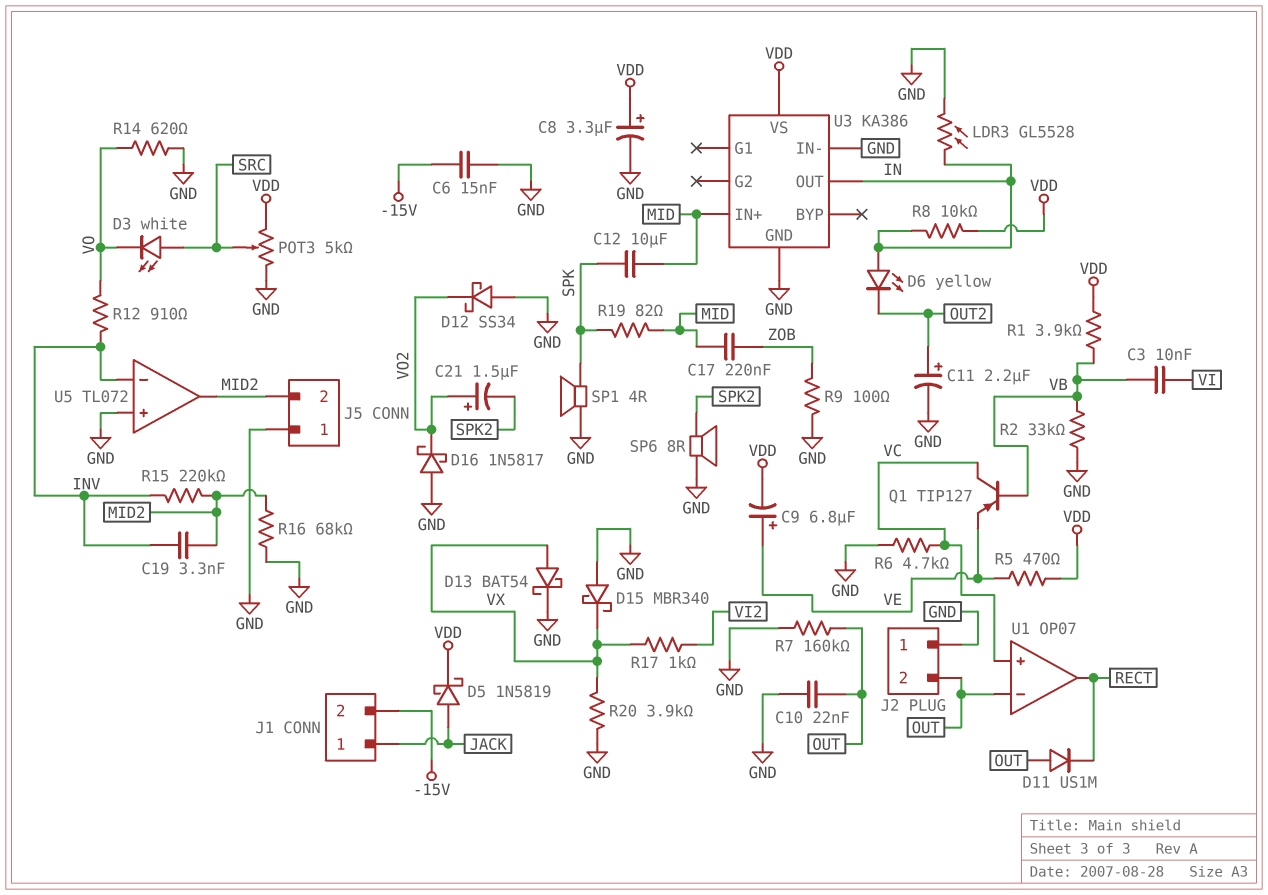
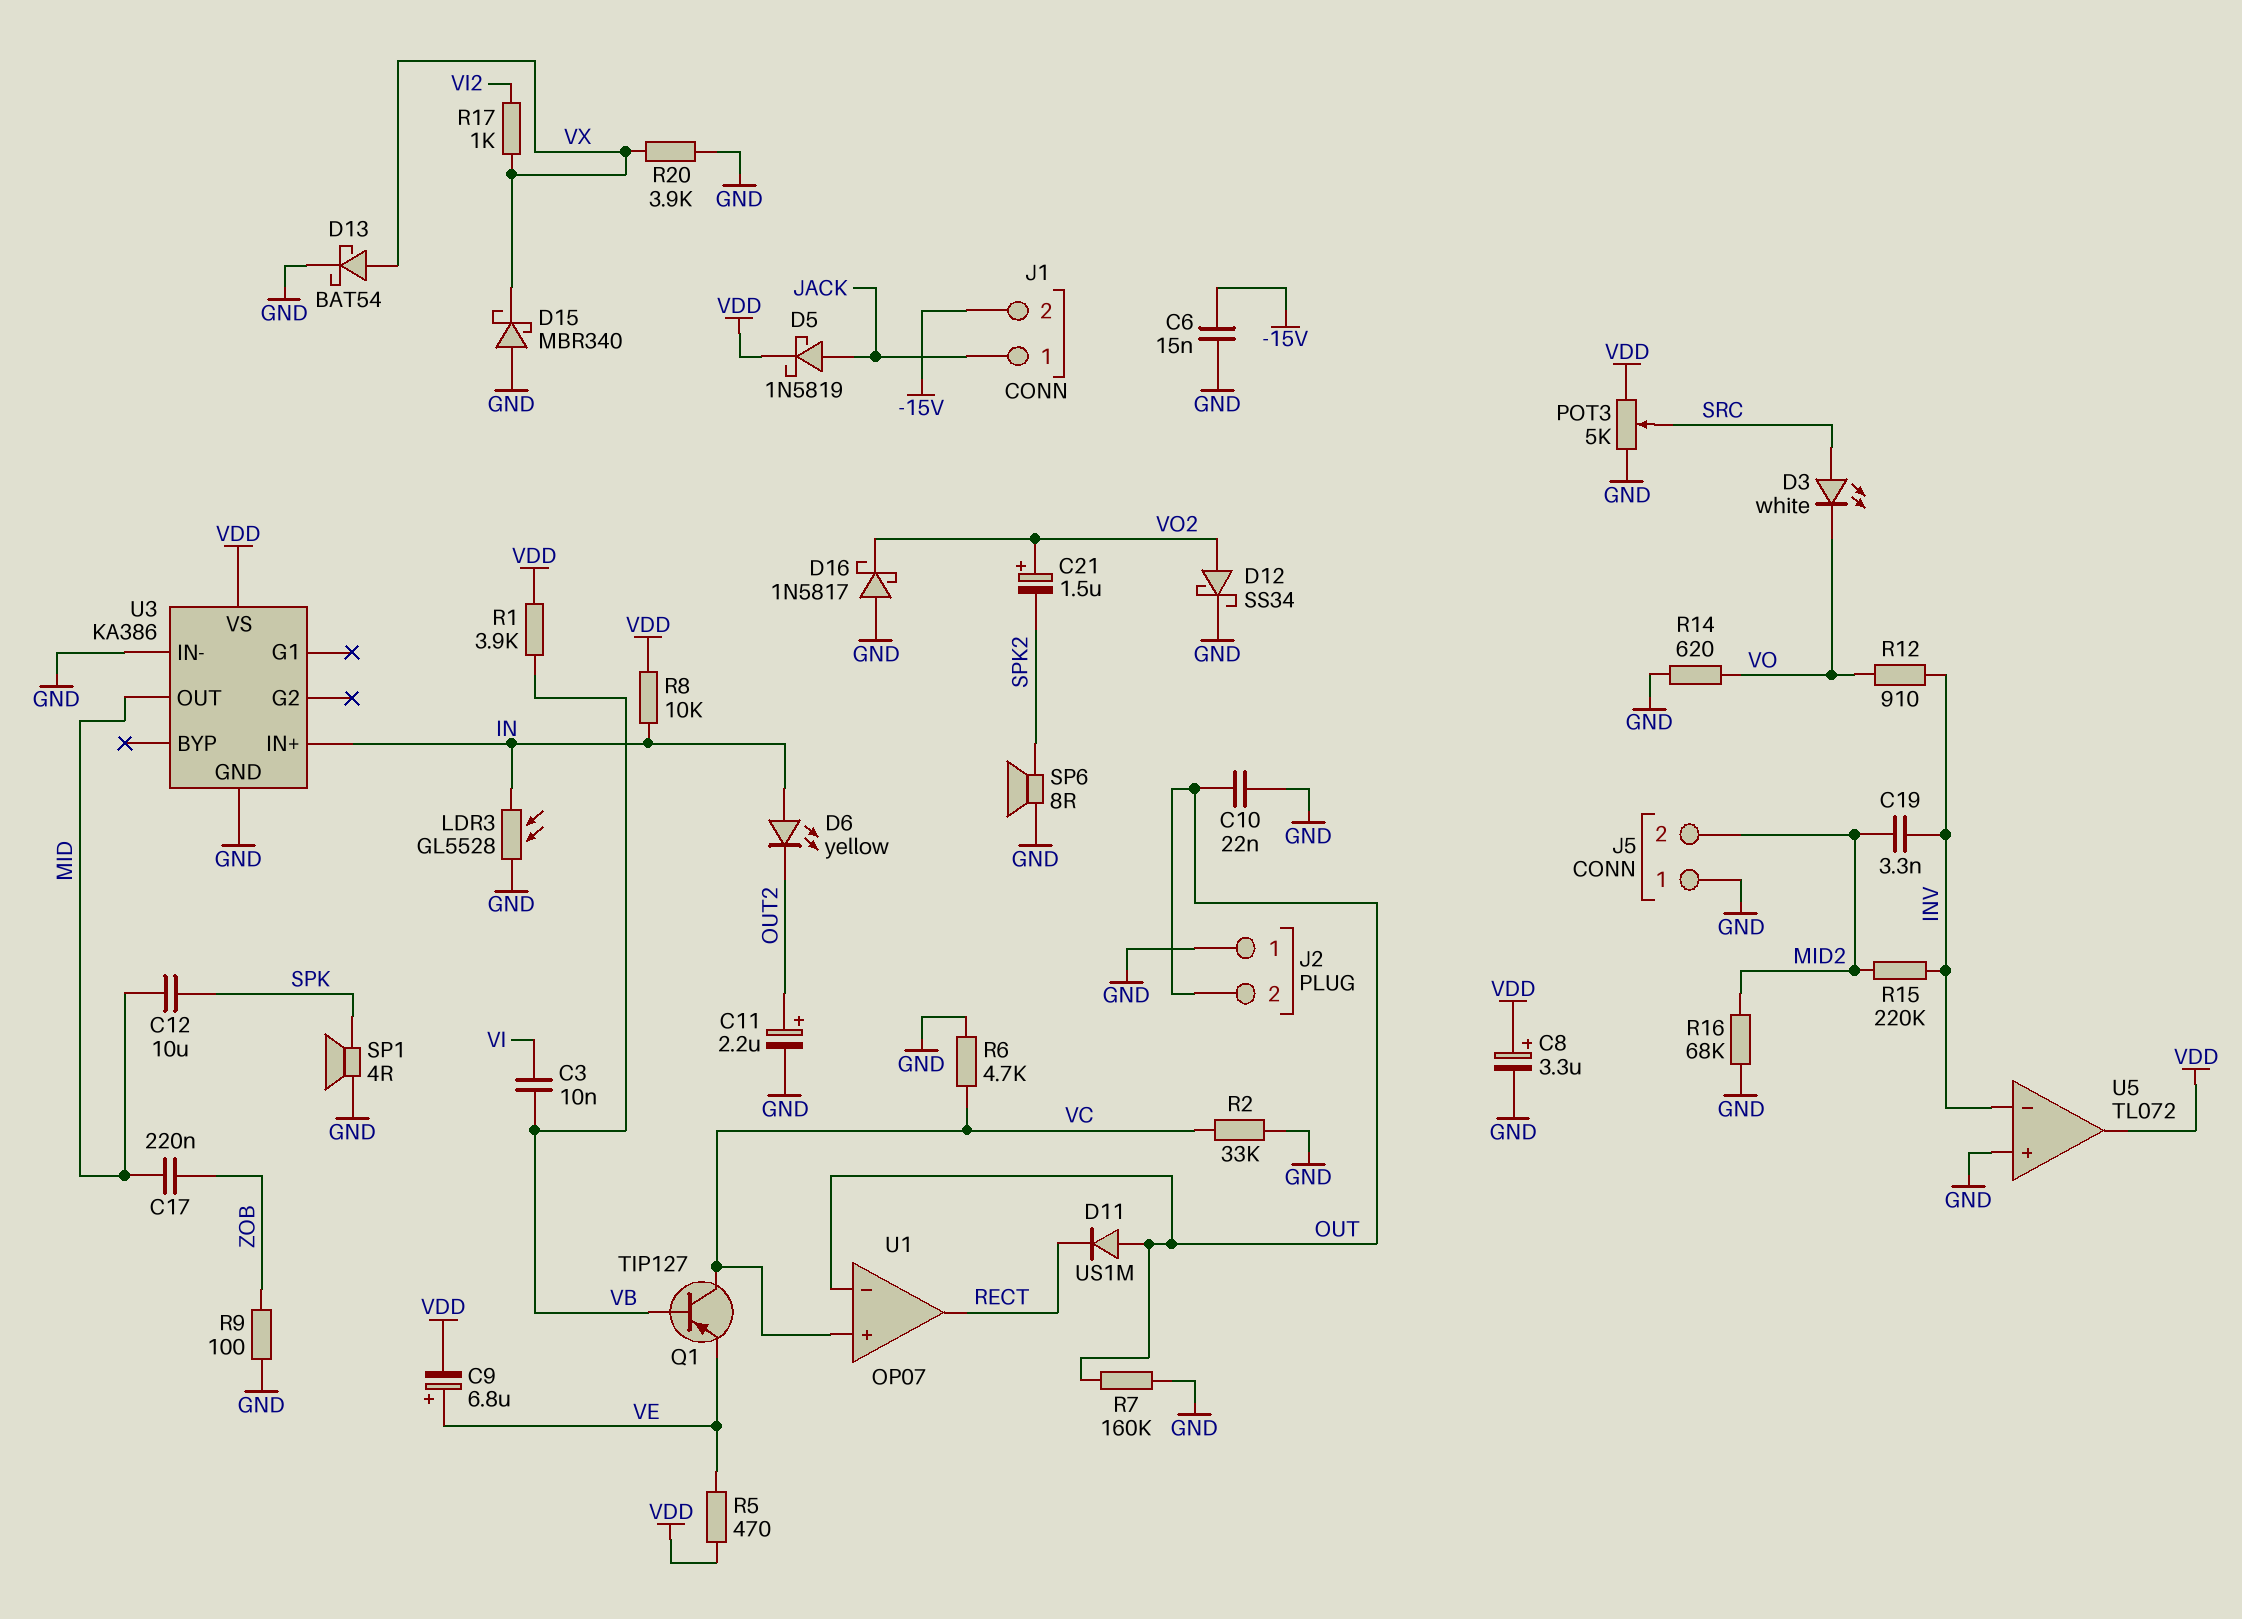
D12: schottky SS34 (A GND, K VO2) -> schottky SS34 (A VO2, K GND)
R2: 33k (GND, VB) -> 33k (GND, VC)
R19: 82 (MID, SPK) -> none
U3 pin IN+: MID -> IN
U3 pin OUT: IN -> MID
U5 pin out: MID2 -> VDD

